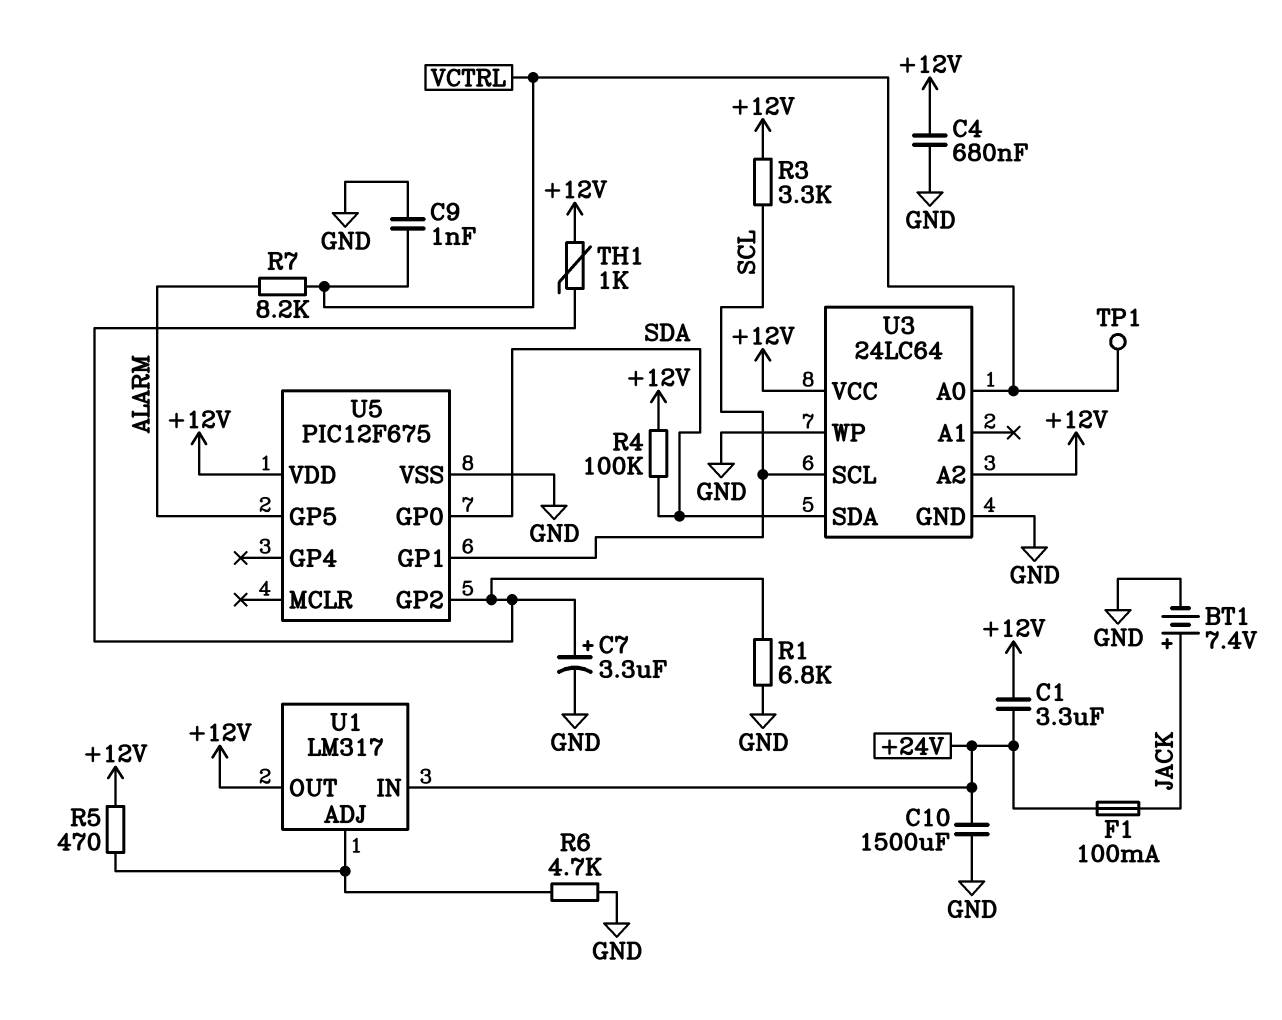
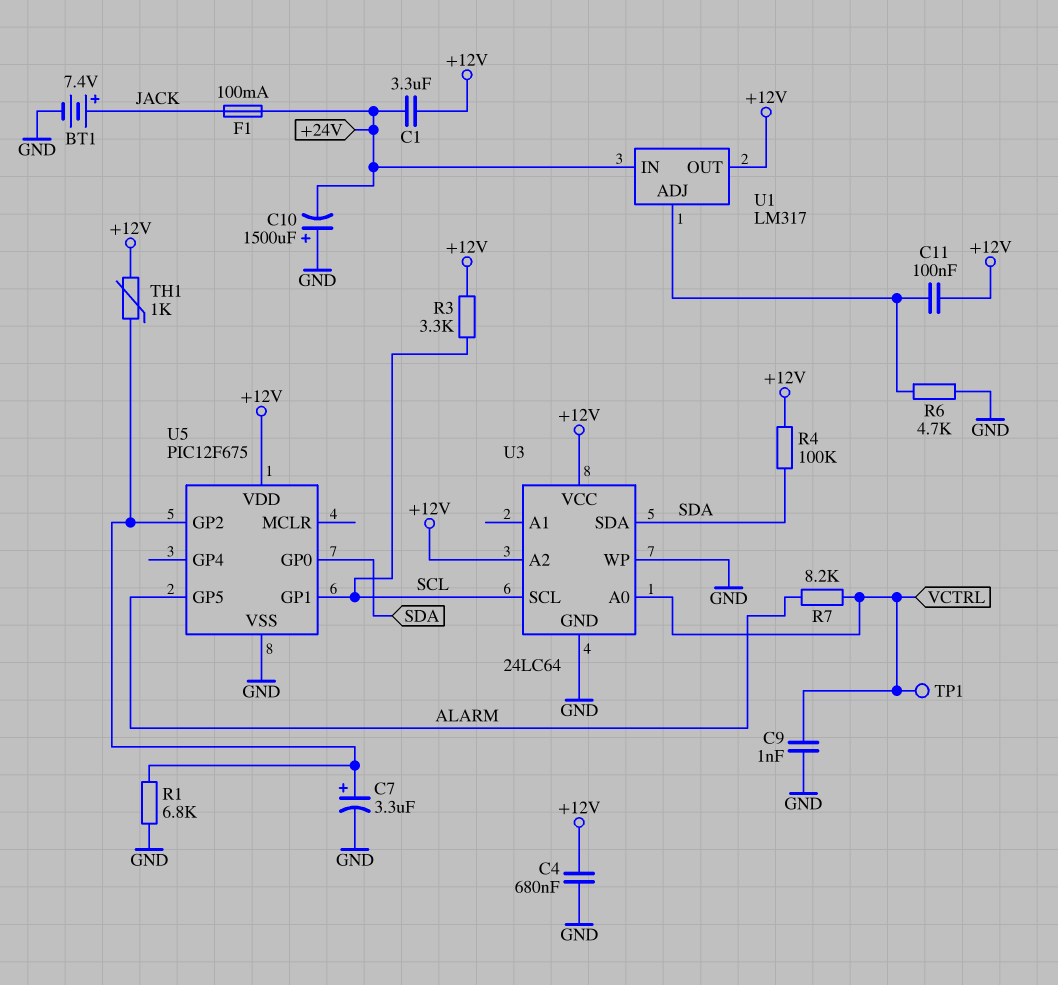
C10: 1500uF (+24V, GND) -> 1500uF (plus GND, minus +24V)
C11: none -> 100nF (+12V, U1/ADJ)
R5: 470 (+12V, U1/ADJ) -> none

